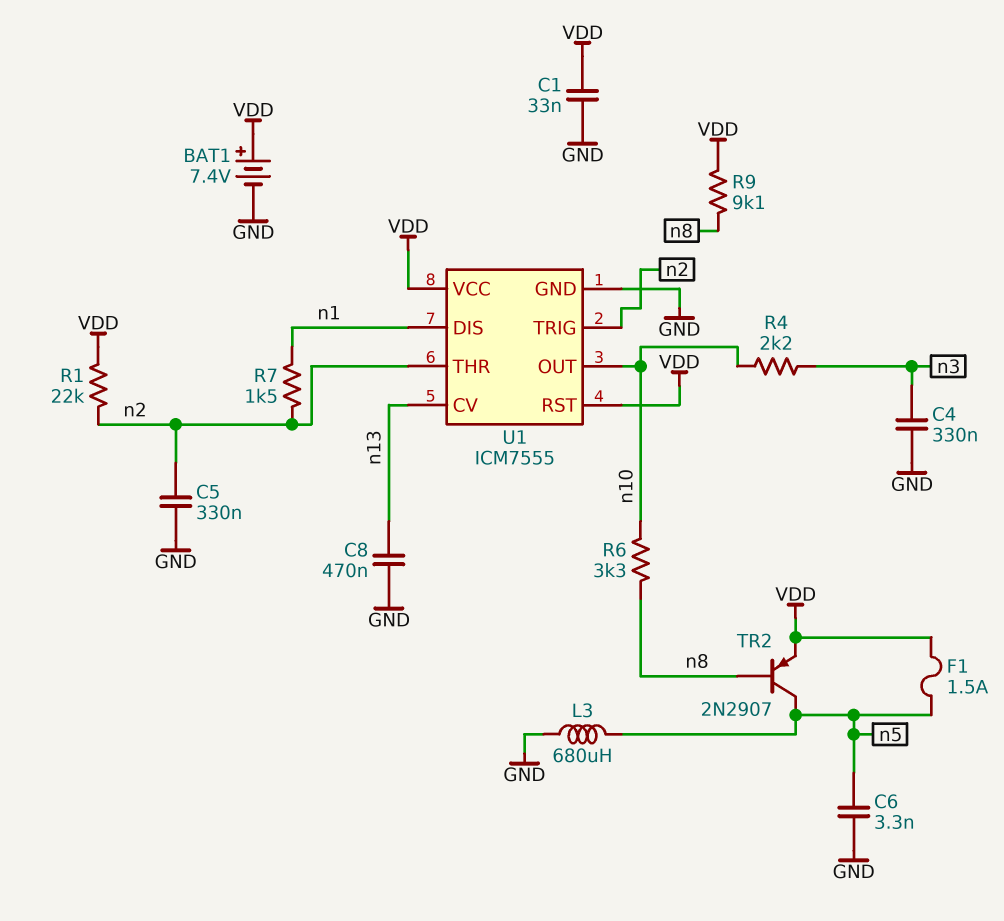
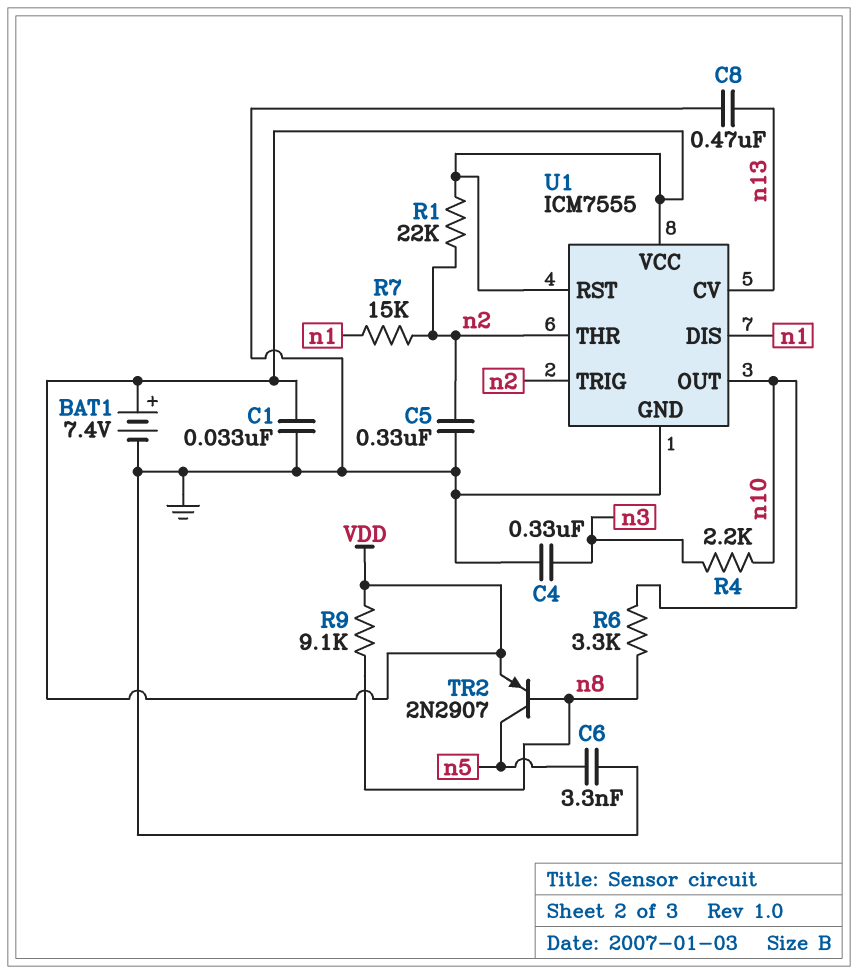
F1: 1.5A (VDD, n5) -> none
L3: 680uH (GND, n5) -> none
R7: 1.5k (n1, n2) -> 15k (n1, n2)

